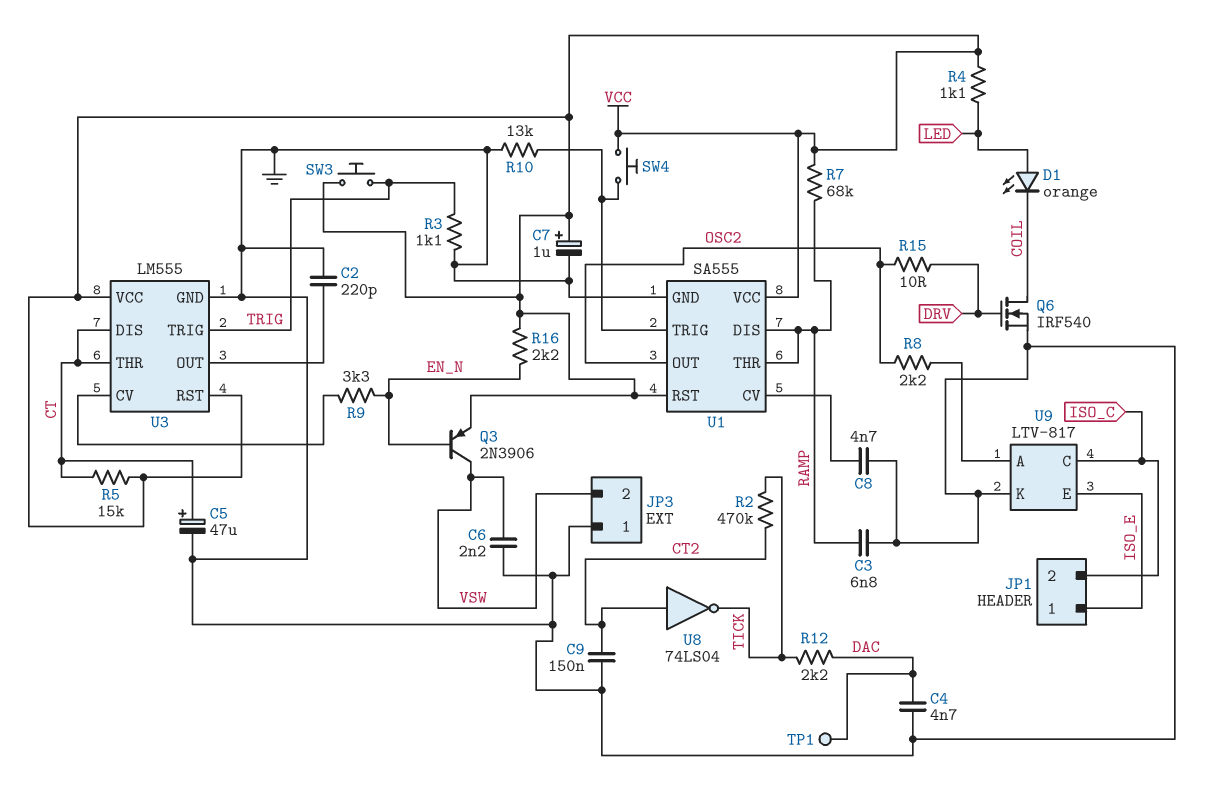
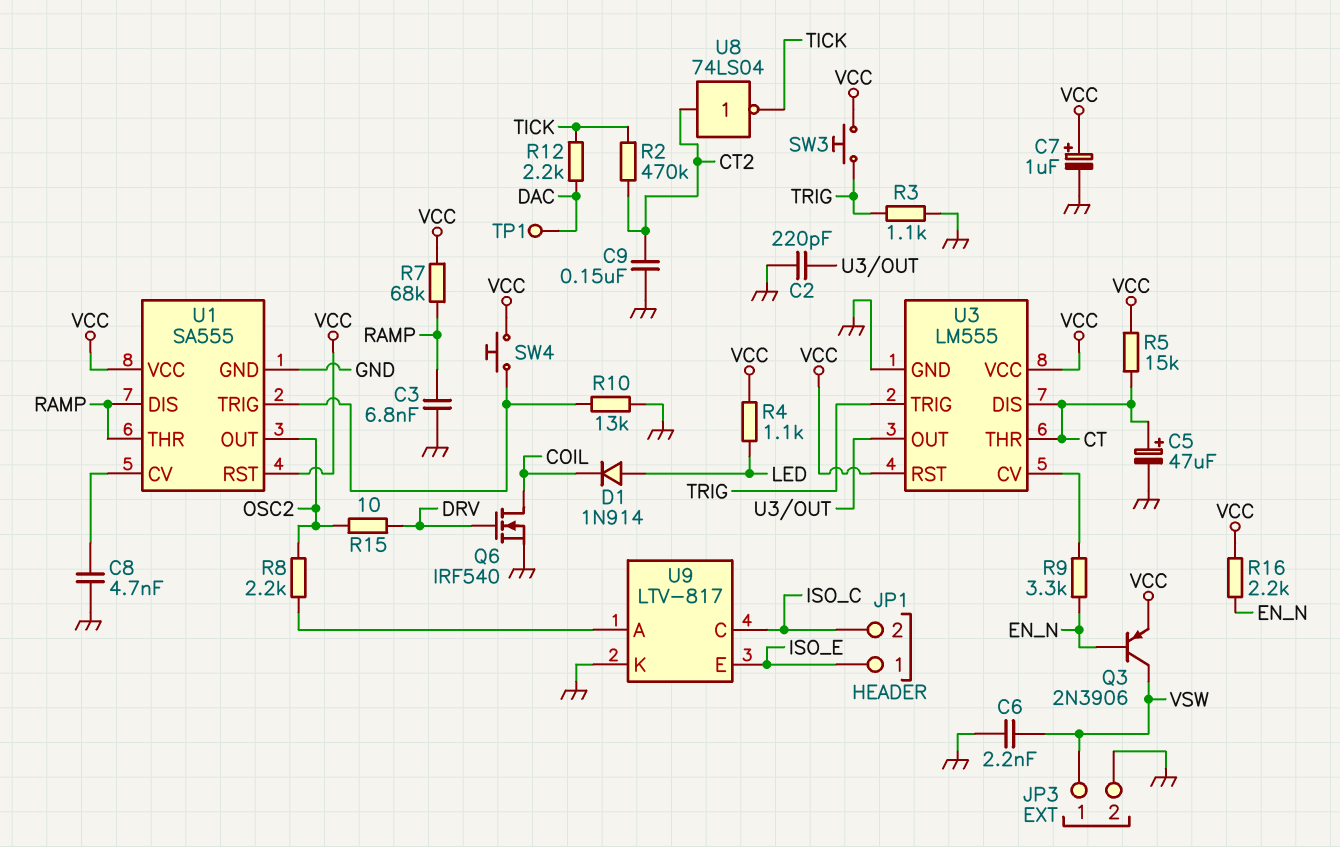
C4: 4.7nF (DAC, GND) -> none
D1: LED orange (A LED, K COIL) -> diode 1N914 (A LED, K COIL)
JP3 pin 1: GND -> VSW
JP3 pin 2: VSW -> GND

